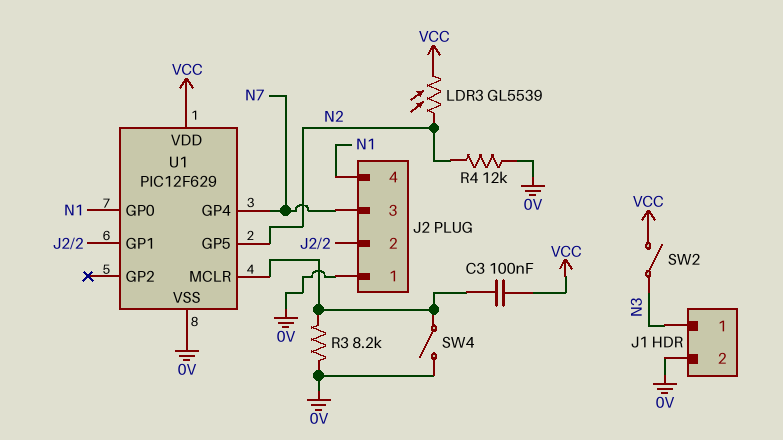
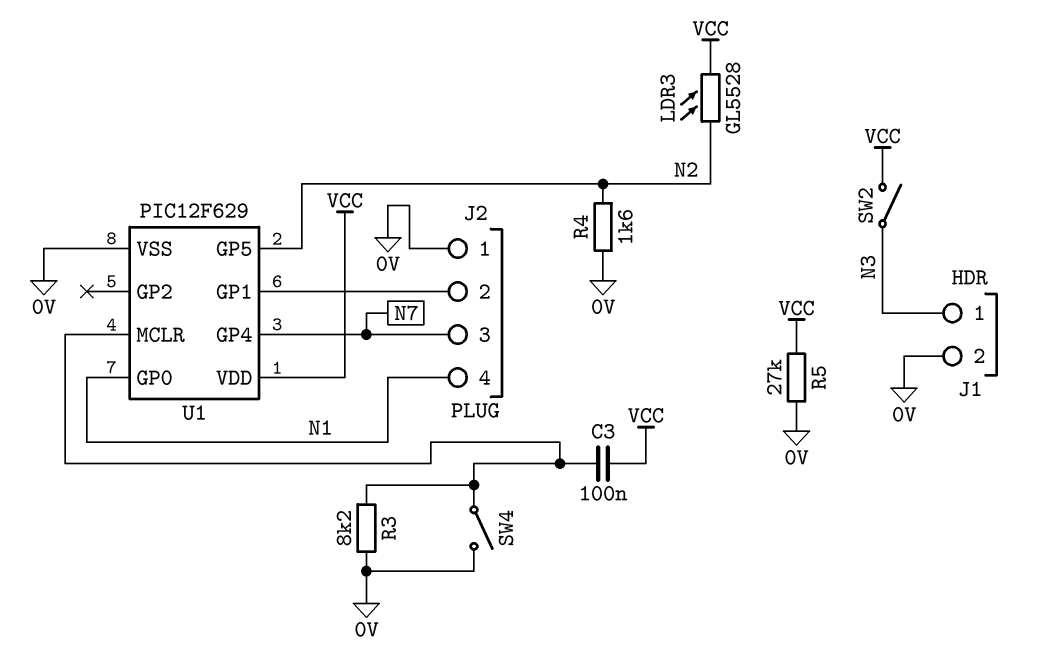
LDR3: GL5539 (N2, VCC) -> GL5528 (N2, VCC)
R4: 12k (0V, N2) -> 1.6k (0V, N2)
R5: none -> 27k (0V, VCC)

